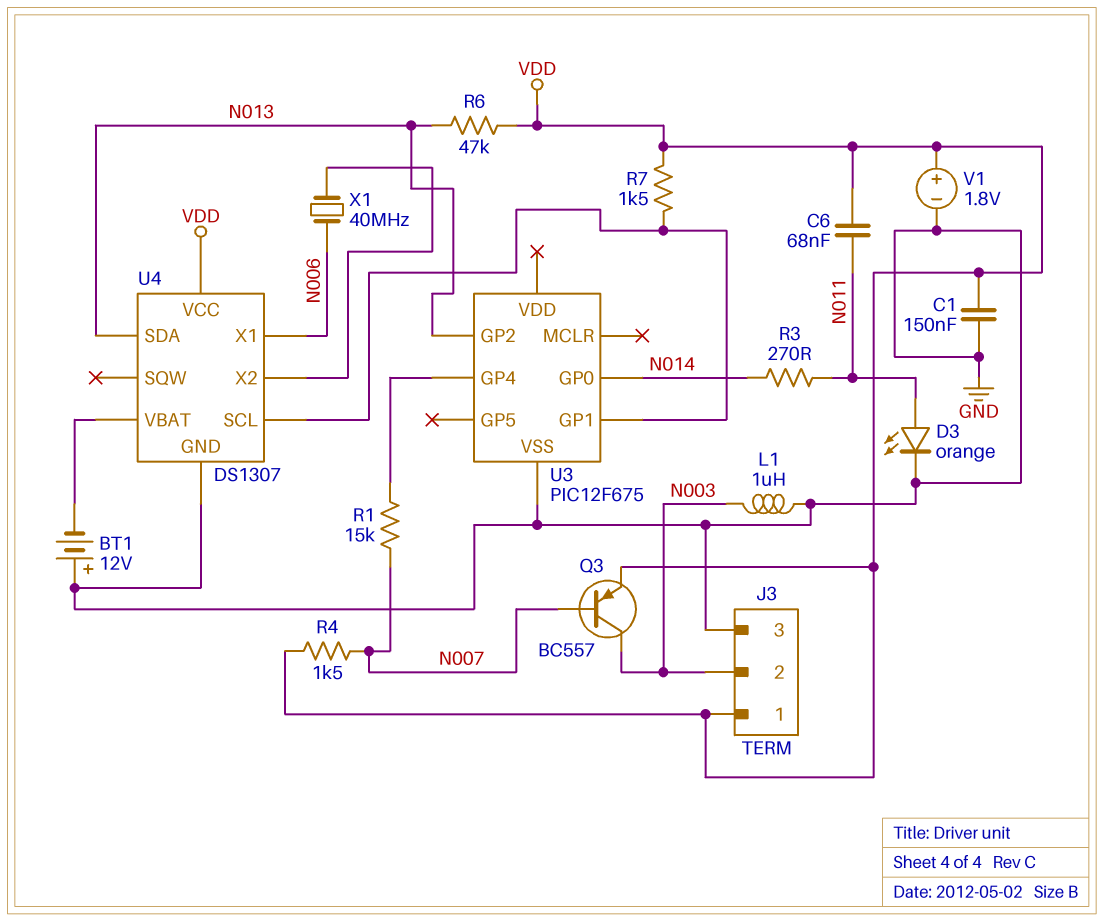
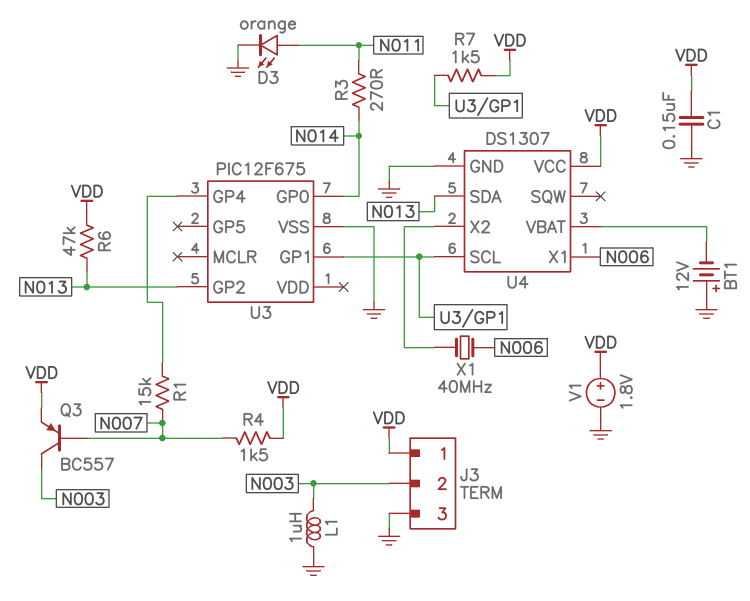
C6: 68nF (N011, VDD) -> none

